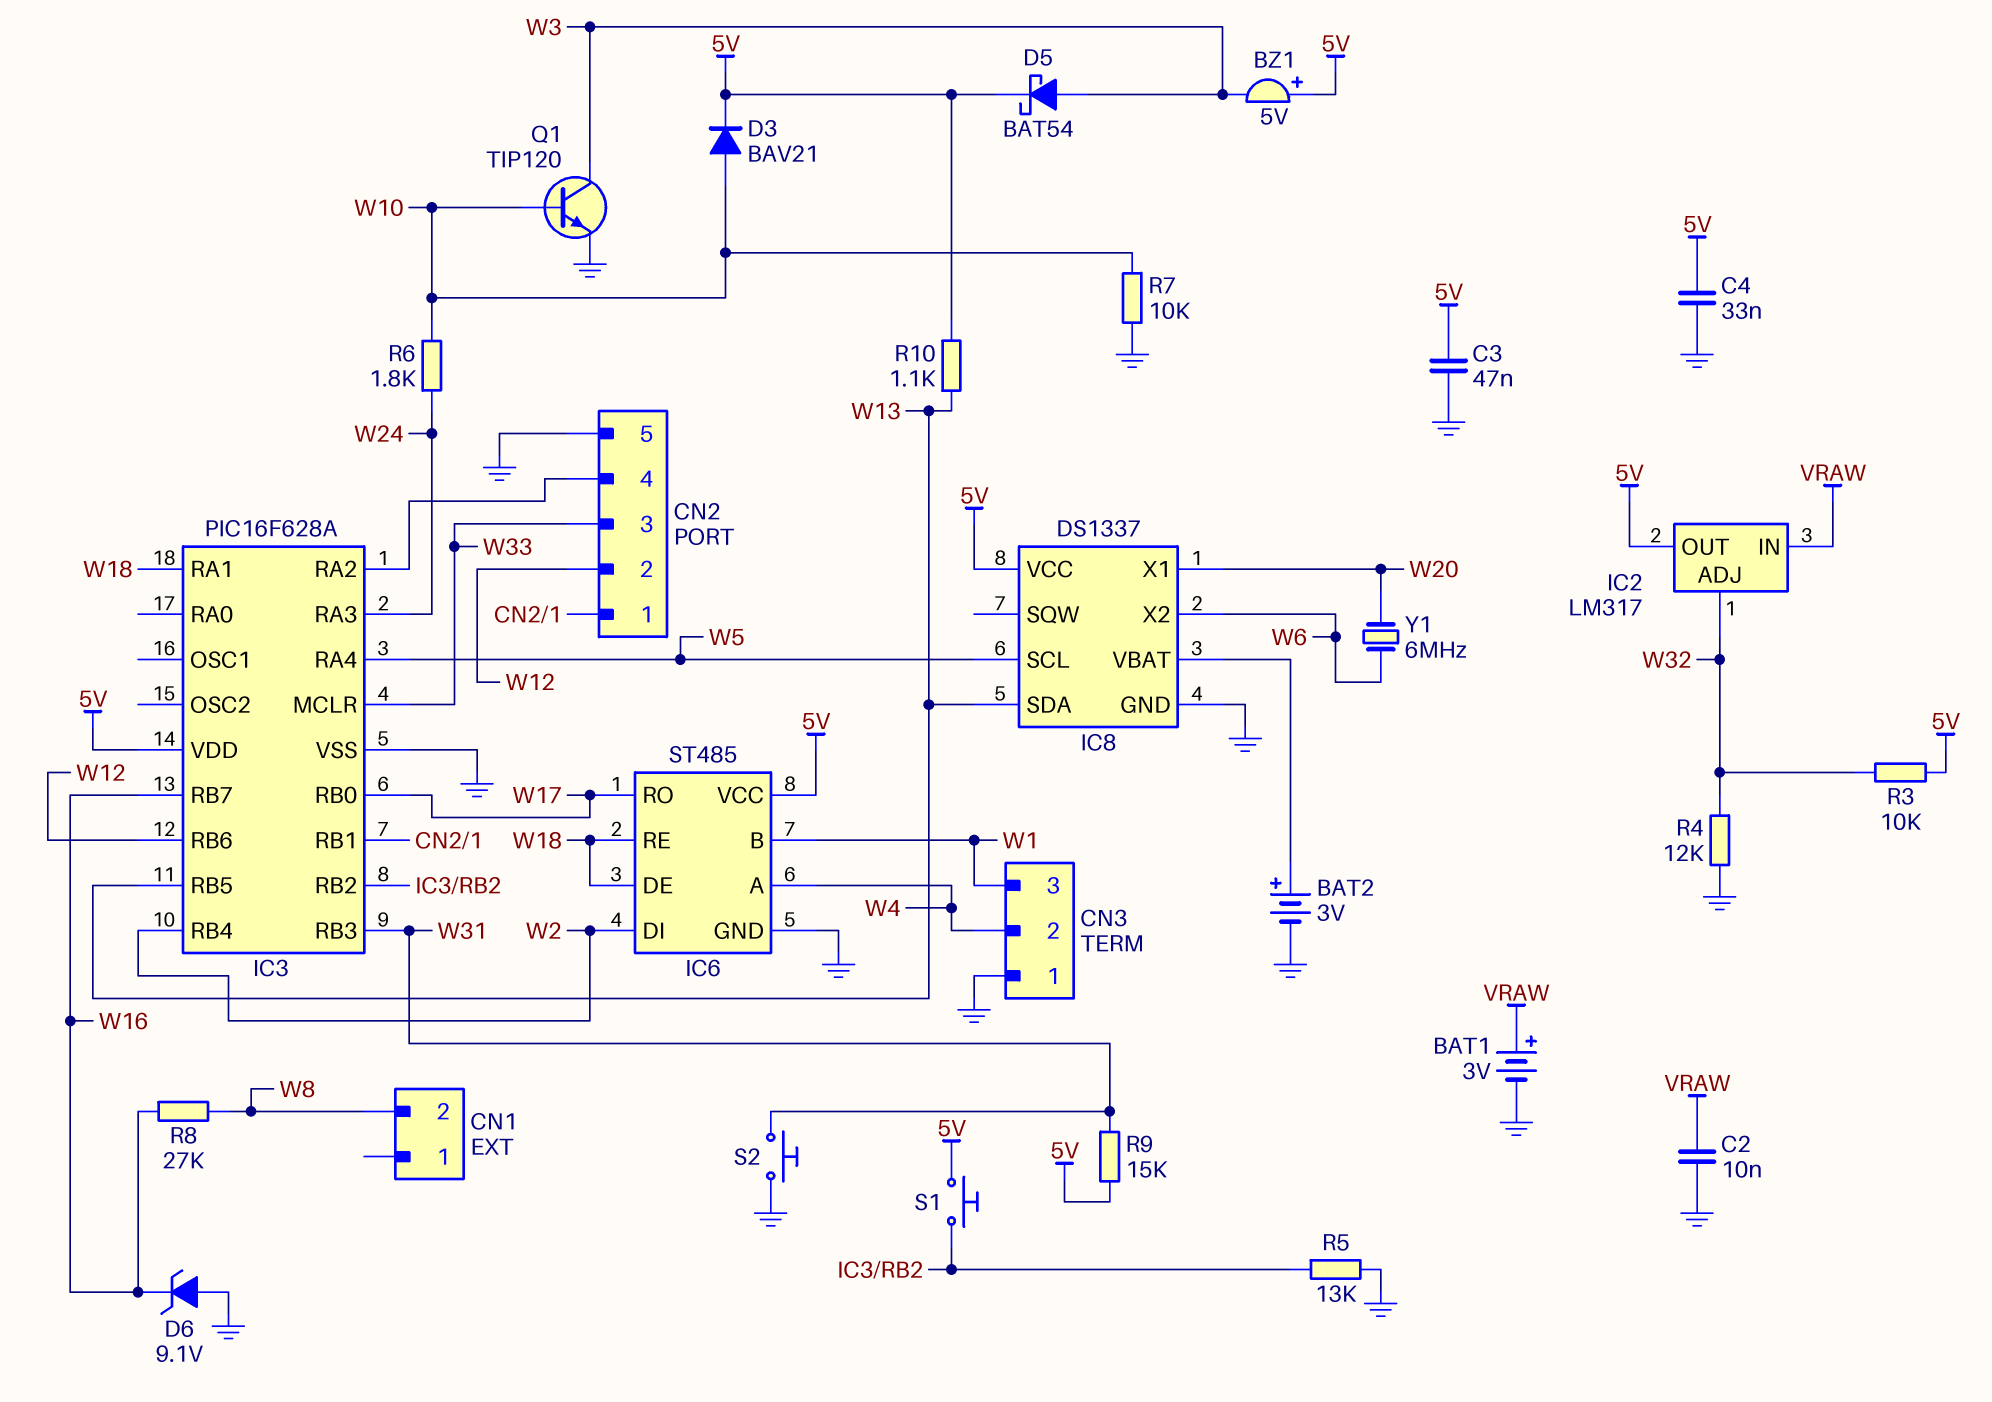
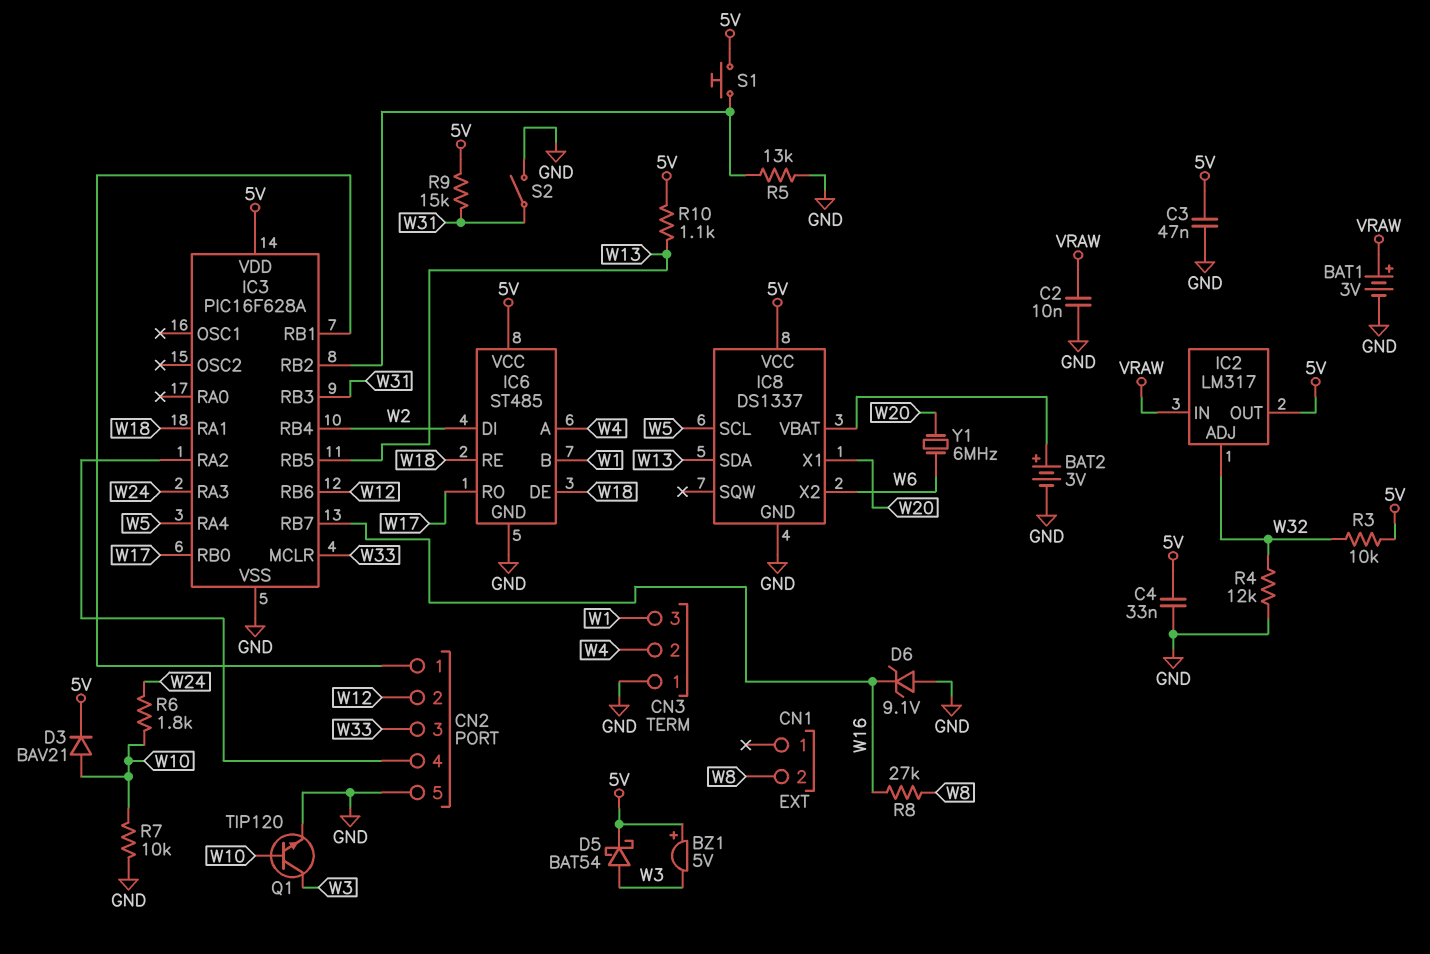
S2: button (GND, W31) -> switch (GND, W31)

